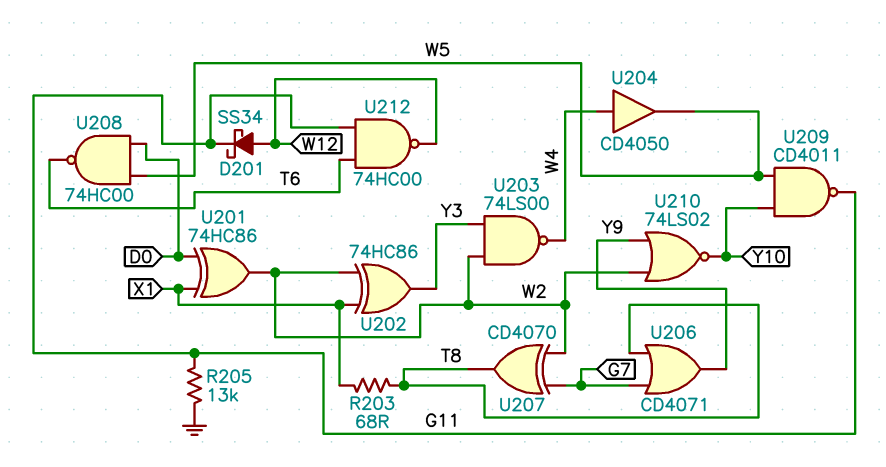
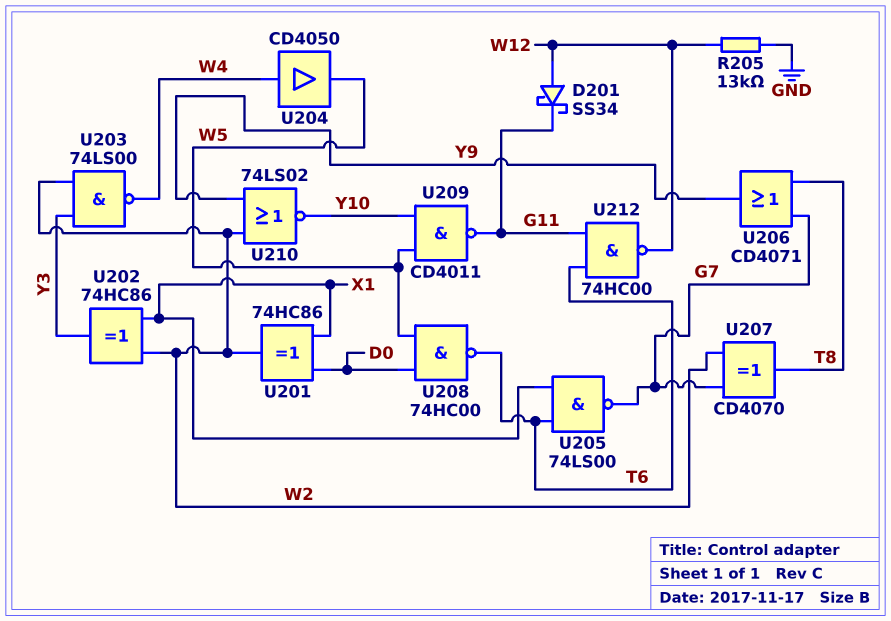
R203: 68 (T8, X1) -> none
R205: 13k (G11, GND) -> 13k (GND, W12)
U205: none -> NAND 74LS00 (in T6, in X1, out G7)

